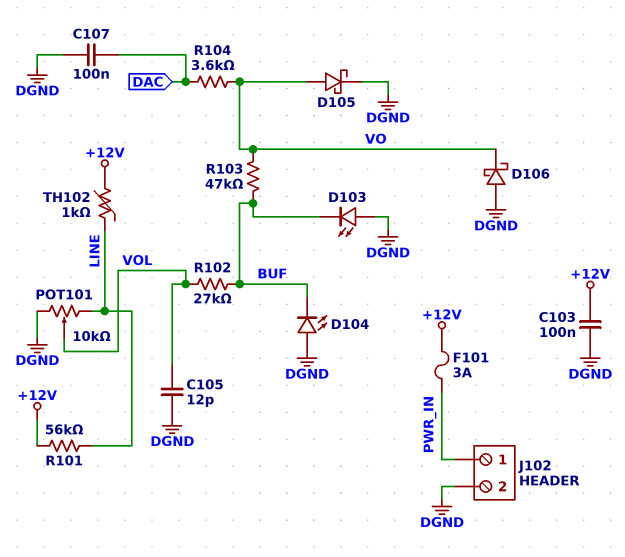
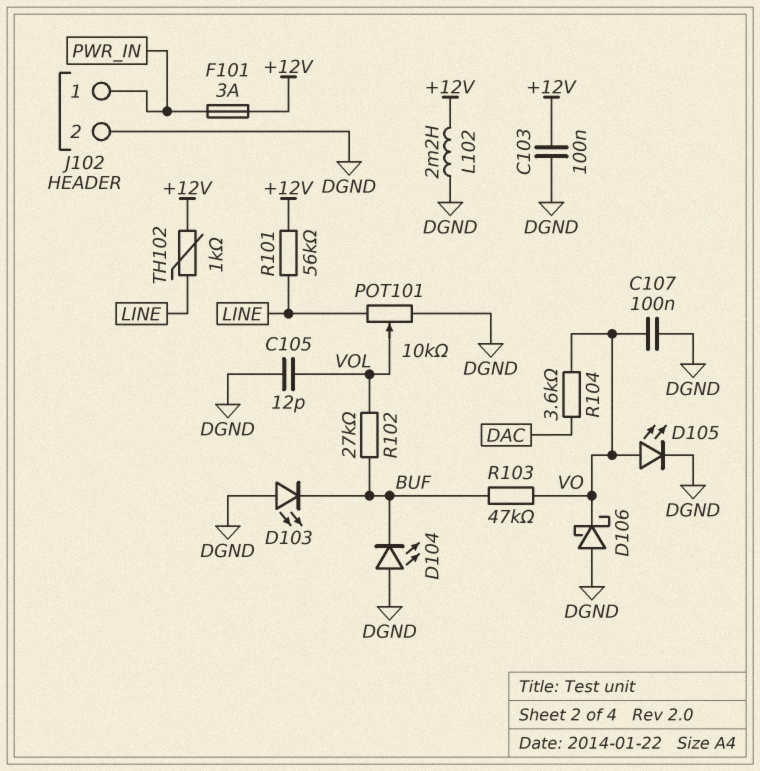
C107: 100nF (DAC, DGND) -> 100nF (DGND, VO)
D105: schottky (A VO, K DGND) -> LED (A VO, K DGND)
L102: none -> 2.2mH (+12V, DGND)

